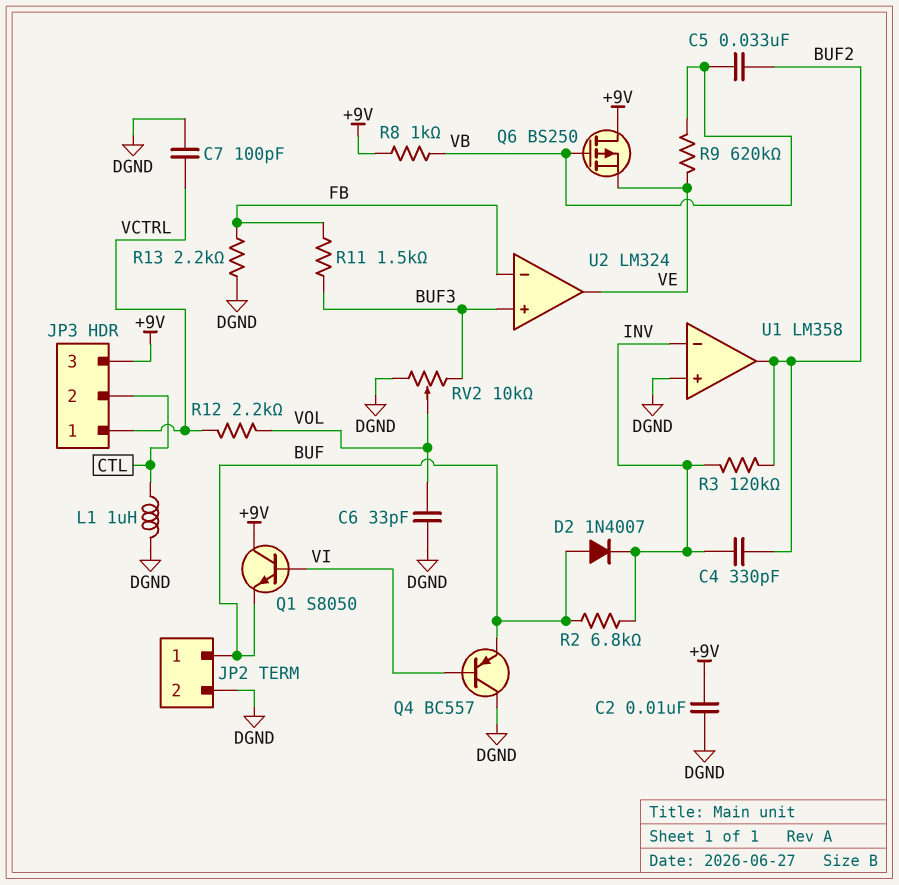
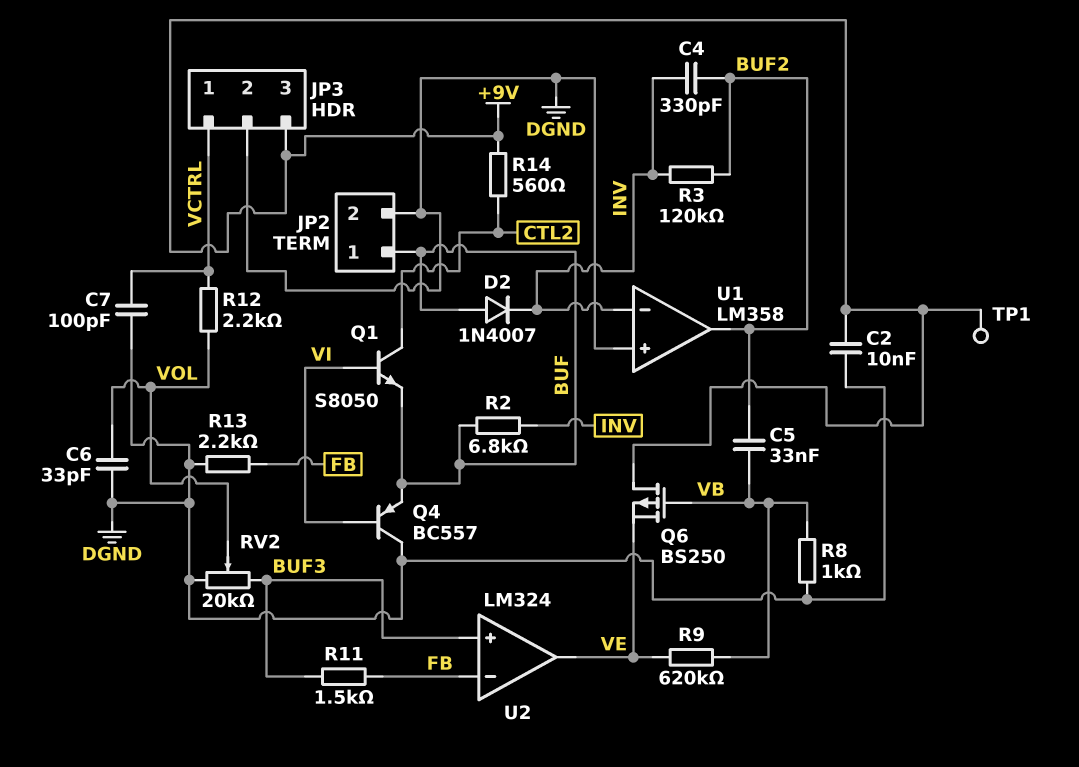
JP3 pin 2: CTL -> DGND
L1: 1uH (CTL, DGND) -> none
Q1: NPN S8050 (B VI, C +9V, E BUF) -> NPN S8050 (B VI, C CTL2, E BUF)
R8: 1k (+9V, VB) -> 1k (DGND, VB)
R14: none -> 560 (+9V, CTL2)
RV2: 10k (BUF3, DGND, wiper VOL) -> 20k (BUF3, DGND, wiper VOL)
TP1: none -> test point (+9V)

